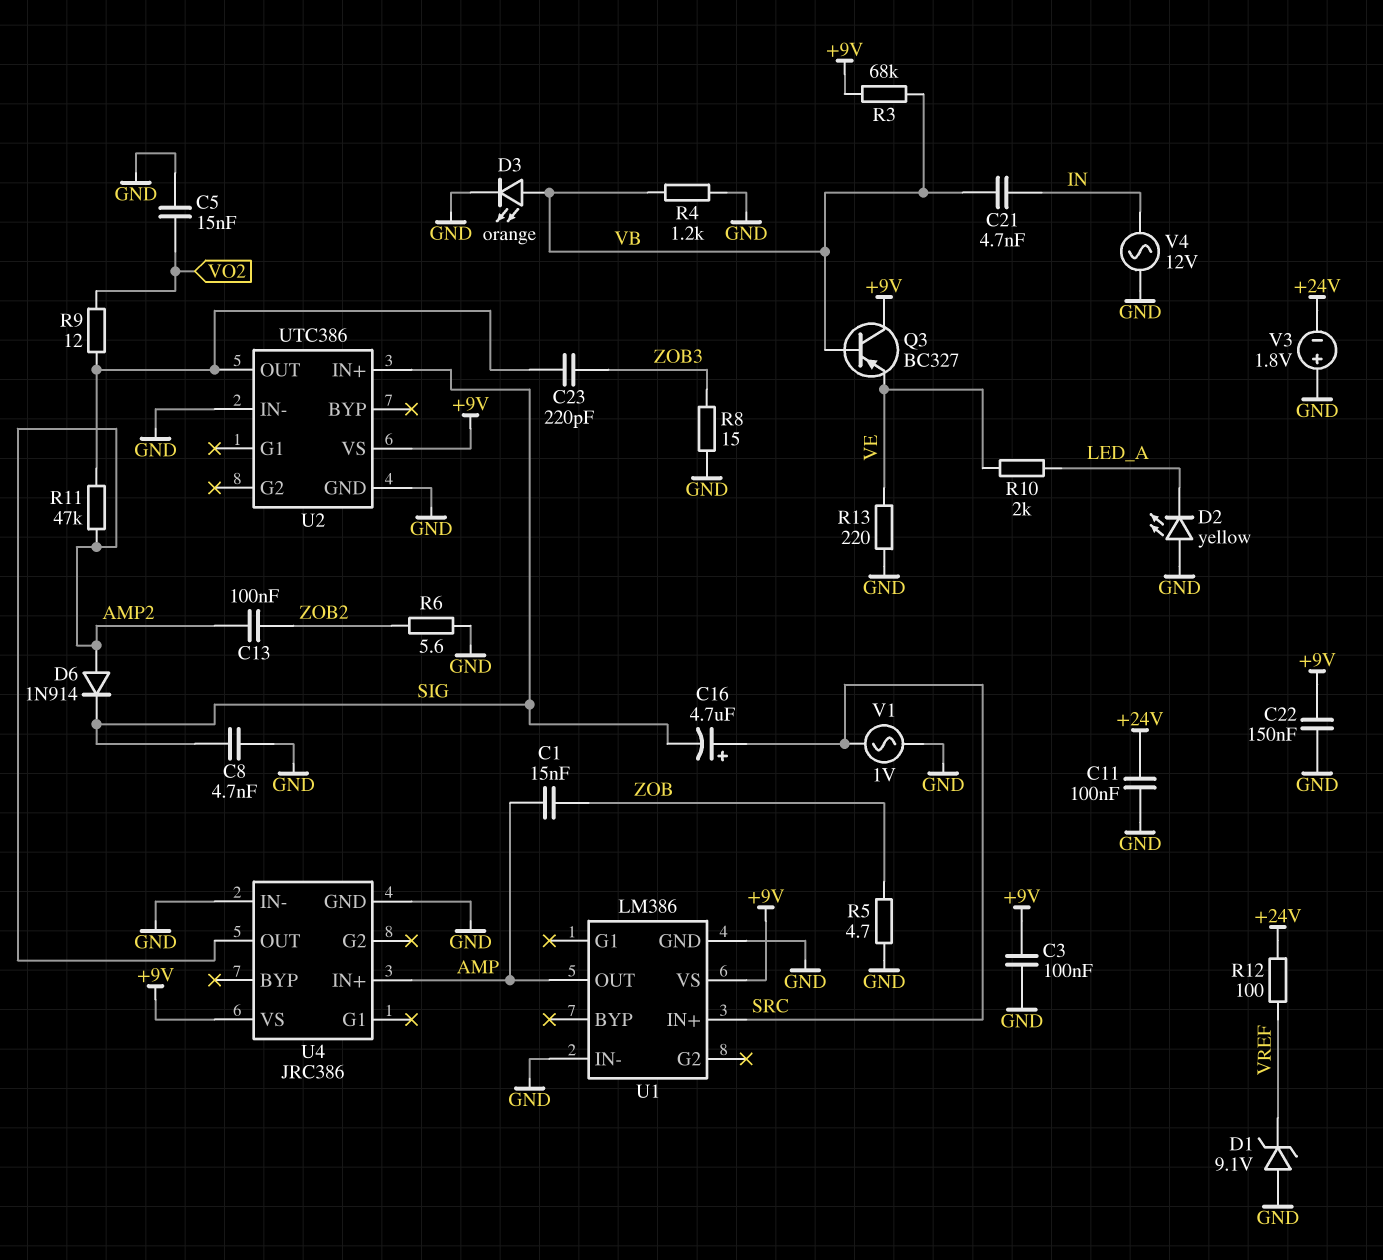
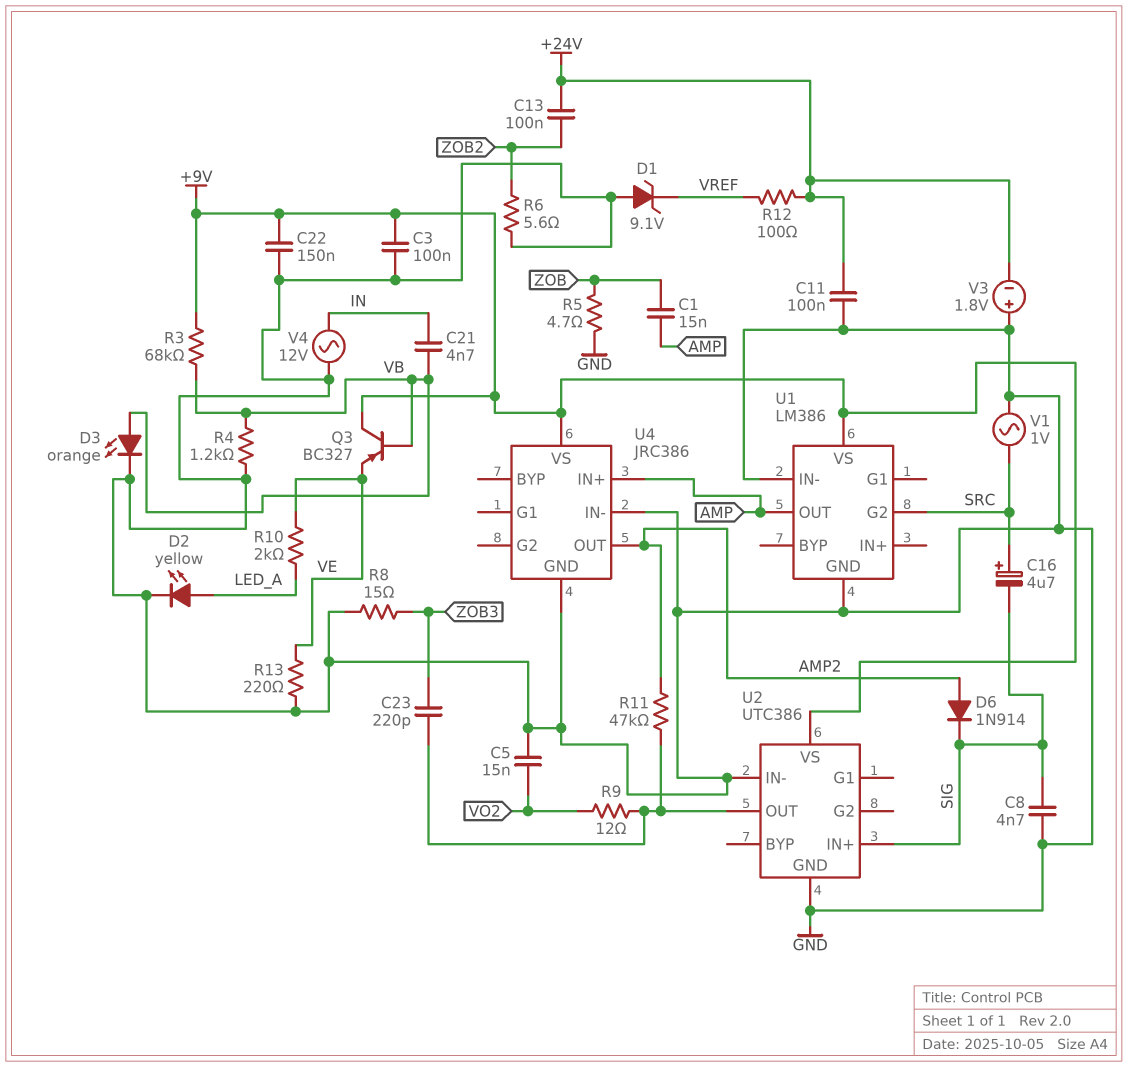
C13: 100nF (AMP2, ZOB2) -> 100nF (+24V, ZOB2)
D2: LED yellow (A GND, K LED_A) -> LED yellow (A LED_A, K GND)
U1 pin G2: none -> SRC
U1 pin IN+: SRC -> none

